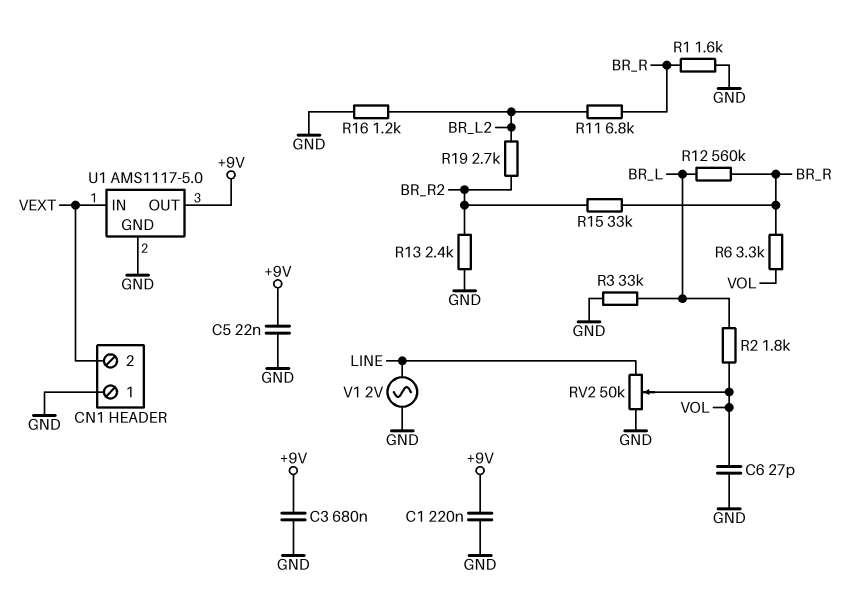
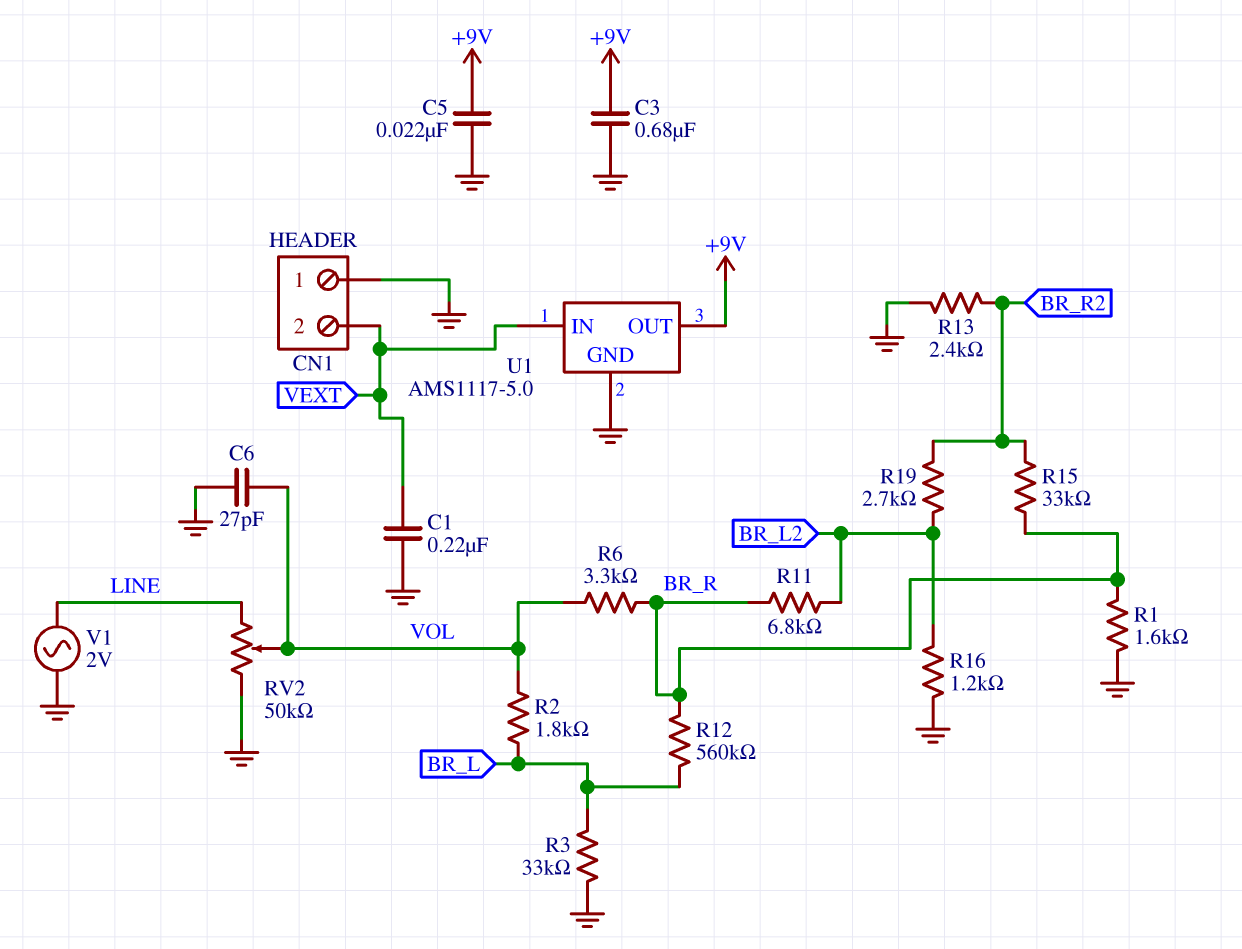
C1: 220nF (+9V, GND) -> 220nF (GND, VEXT)

